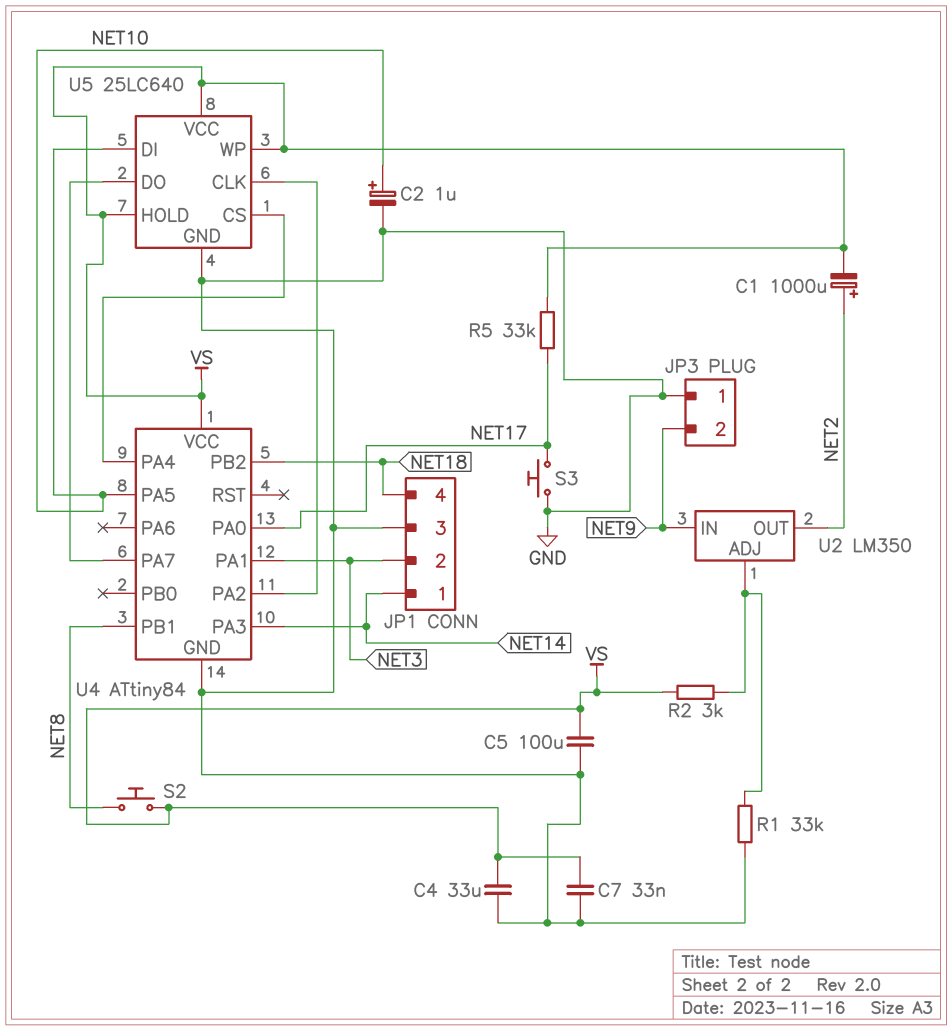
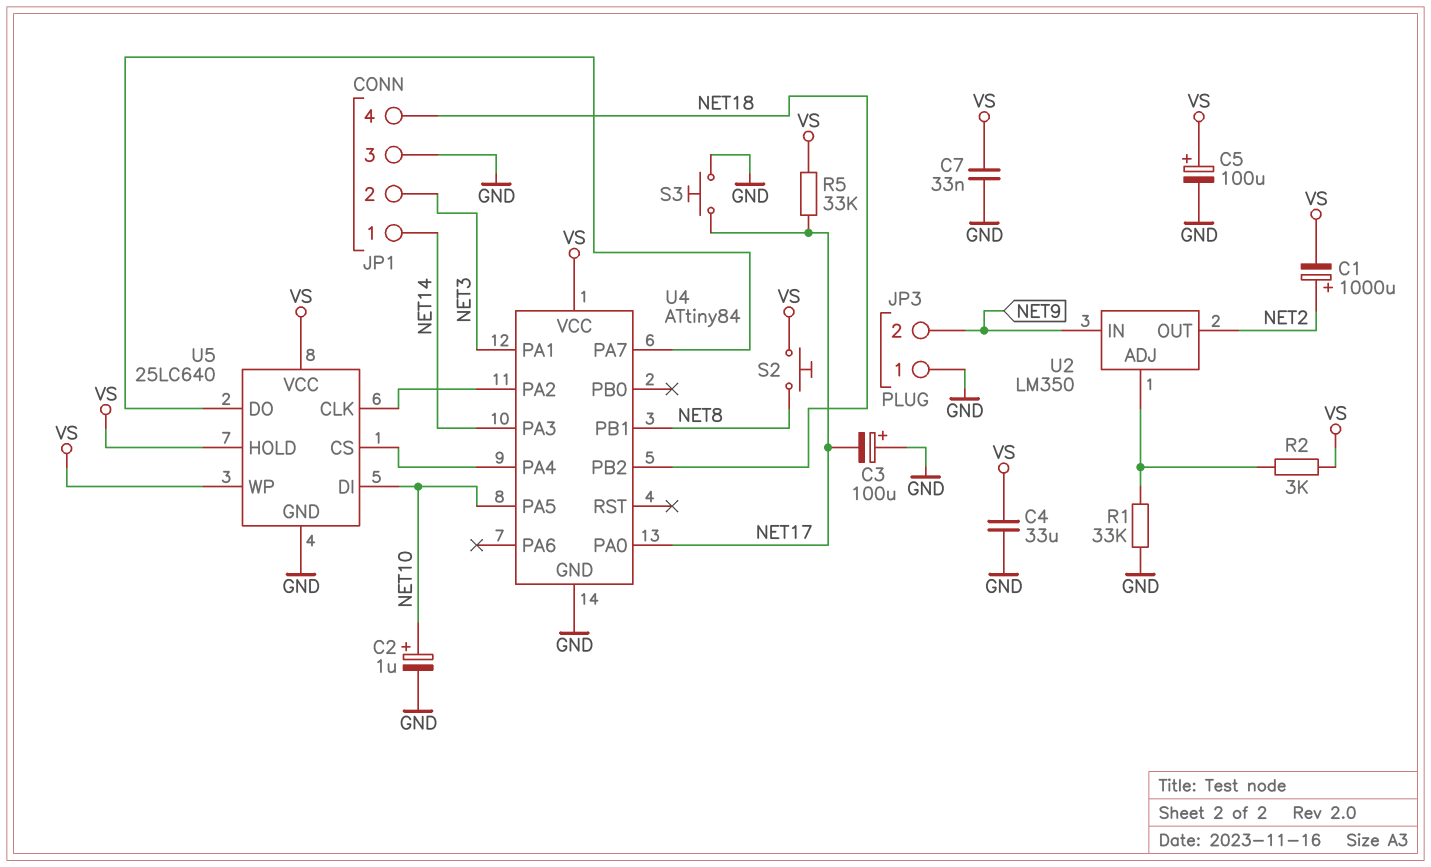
C3: none -> 100uF (plus GND, minus NET17)
C5: 100uF (GND, VS) -> 100uF (plus VS, minus GND)

